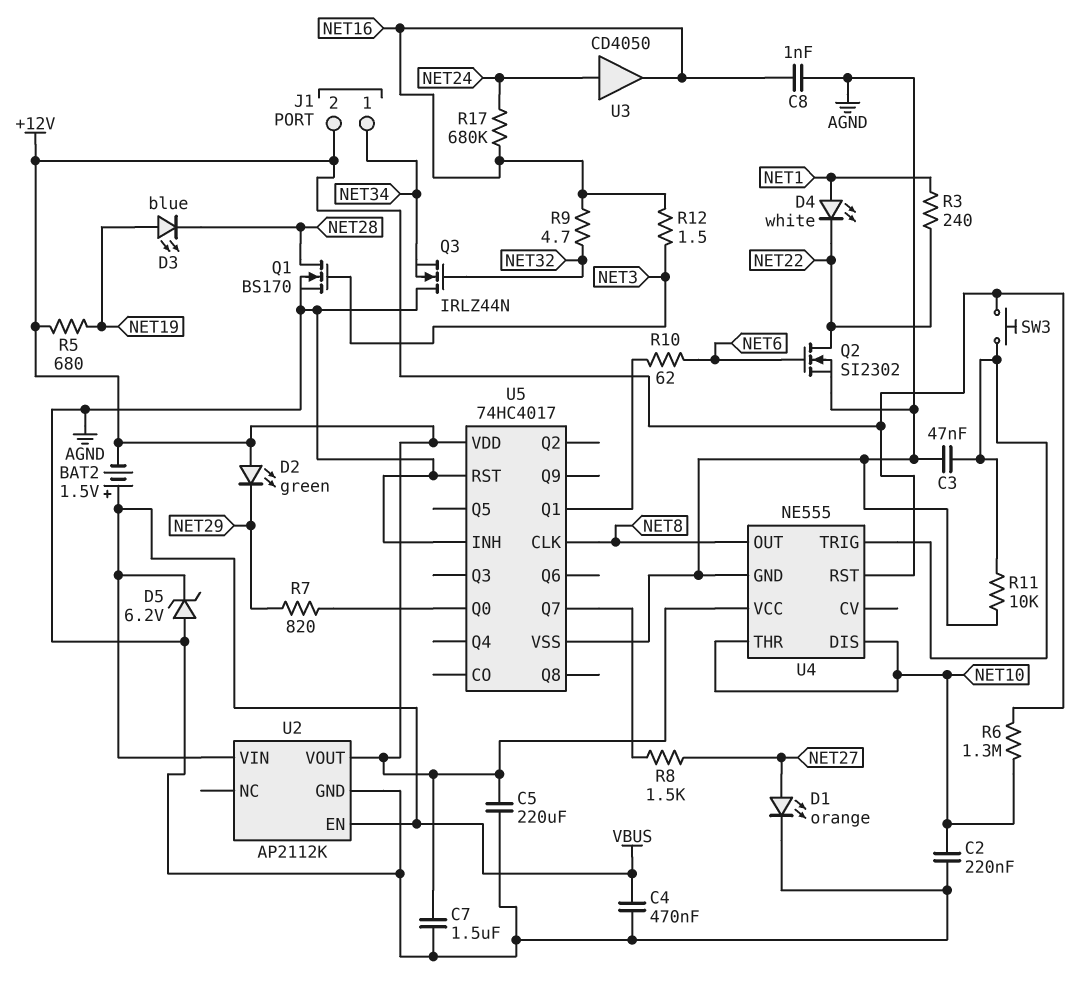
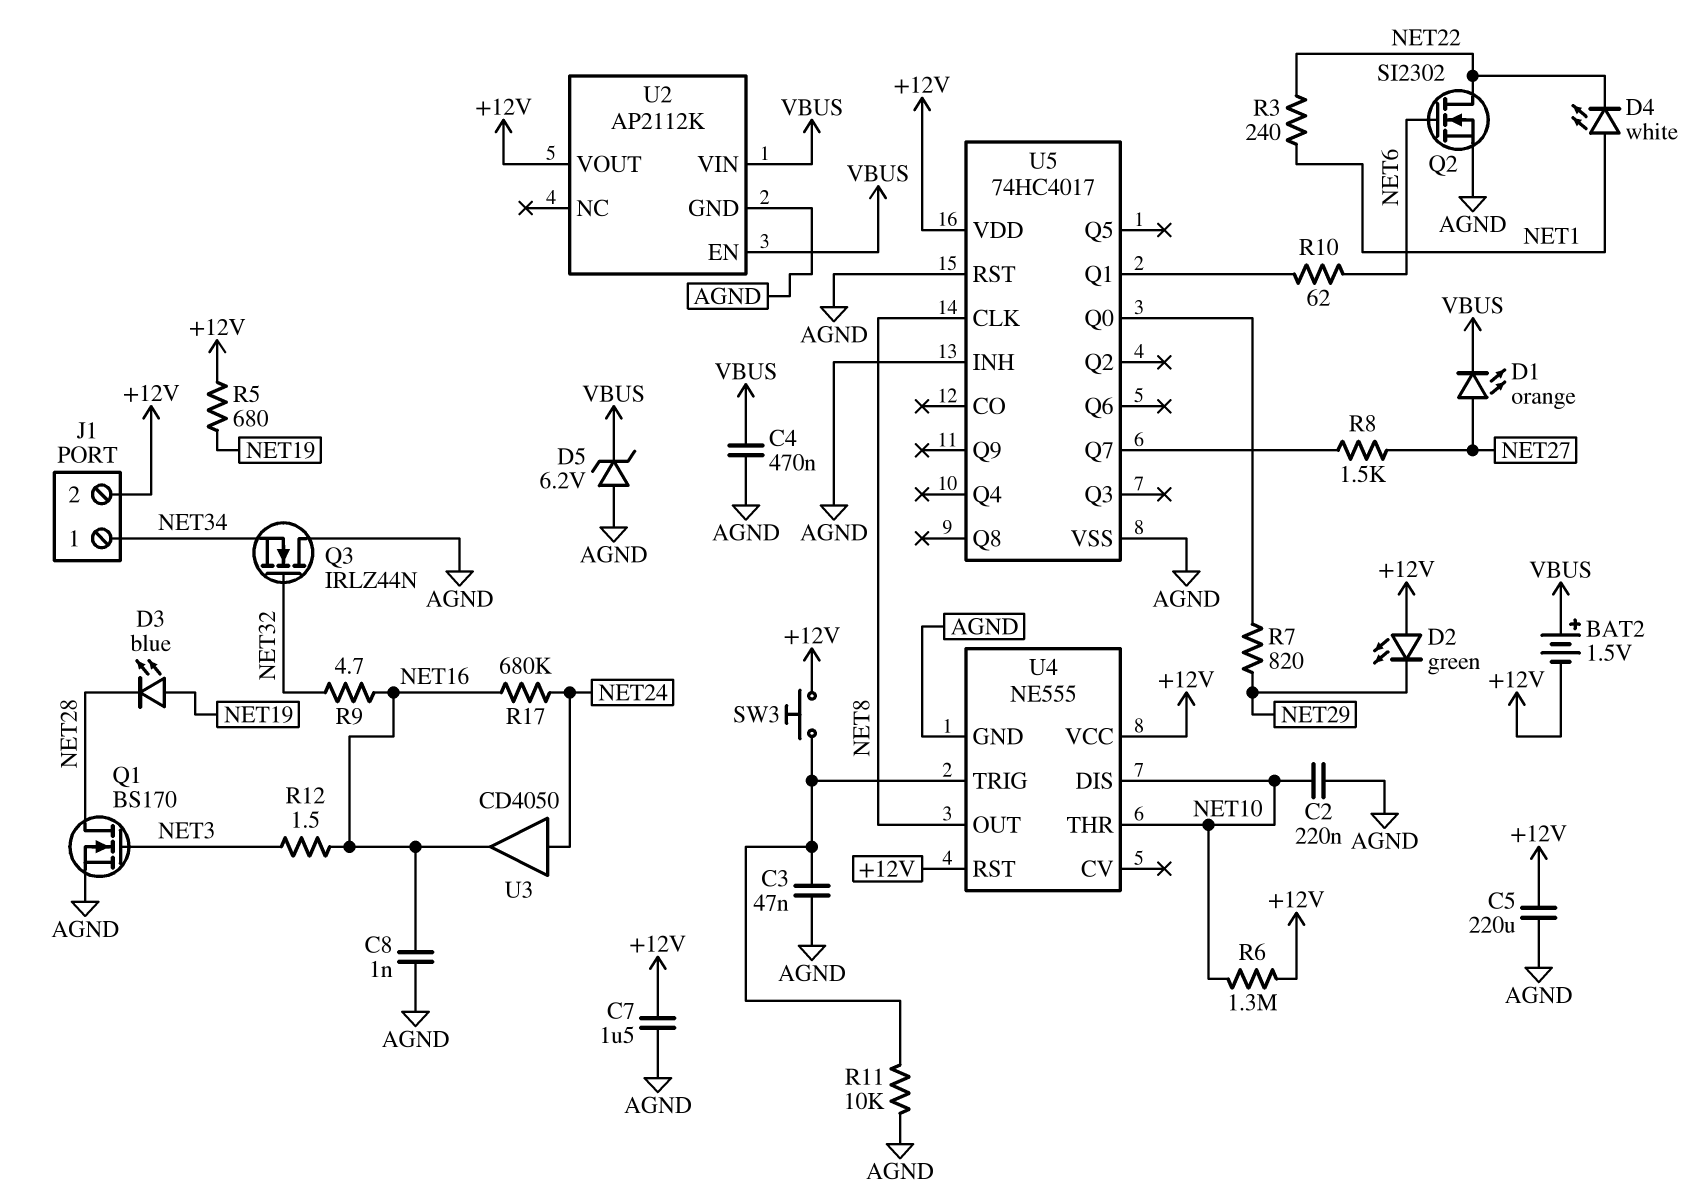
D1: LED orange (A NET27, K AGND) -> LED orange (A NET27, K VBUS)

